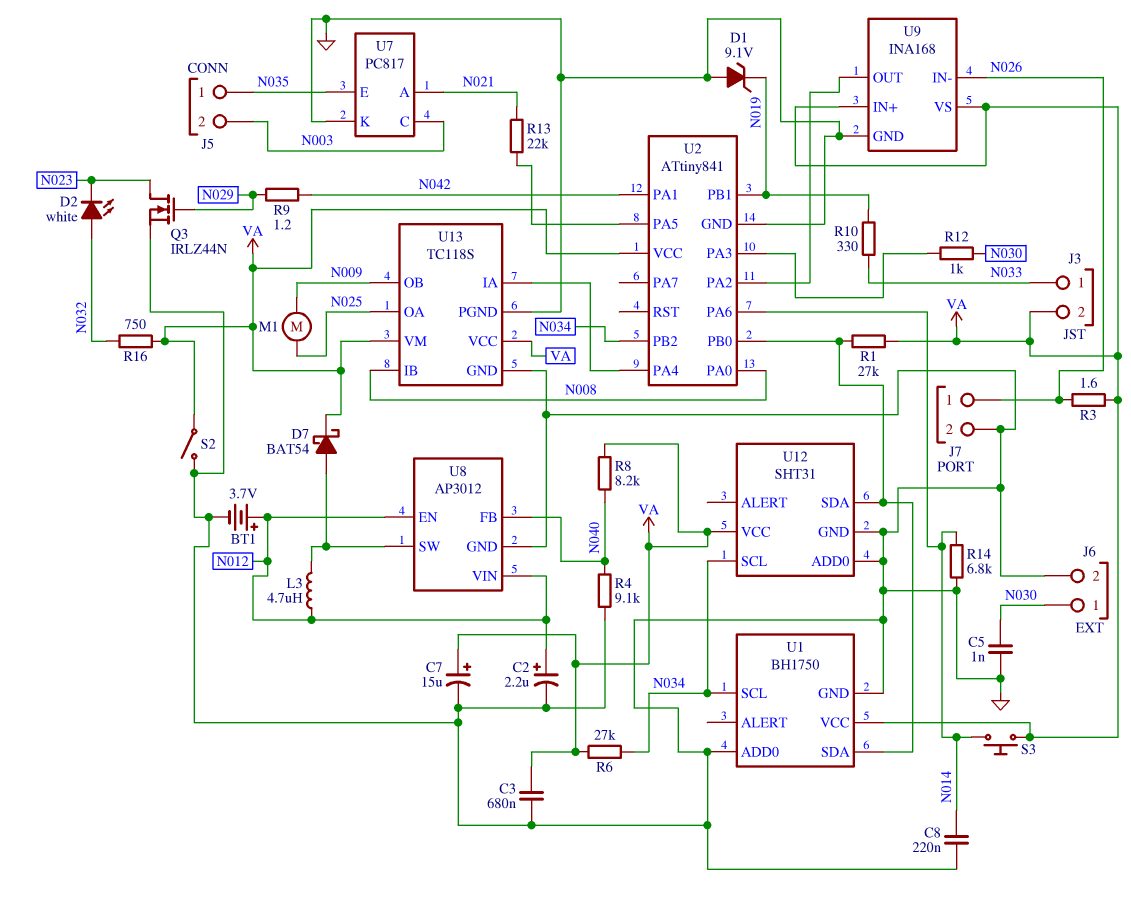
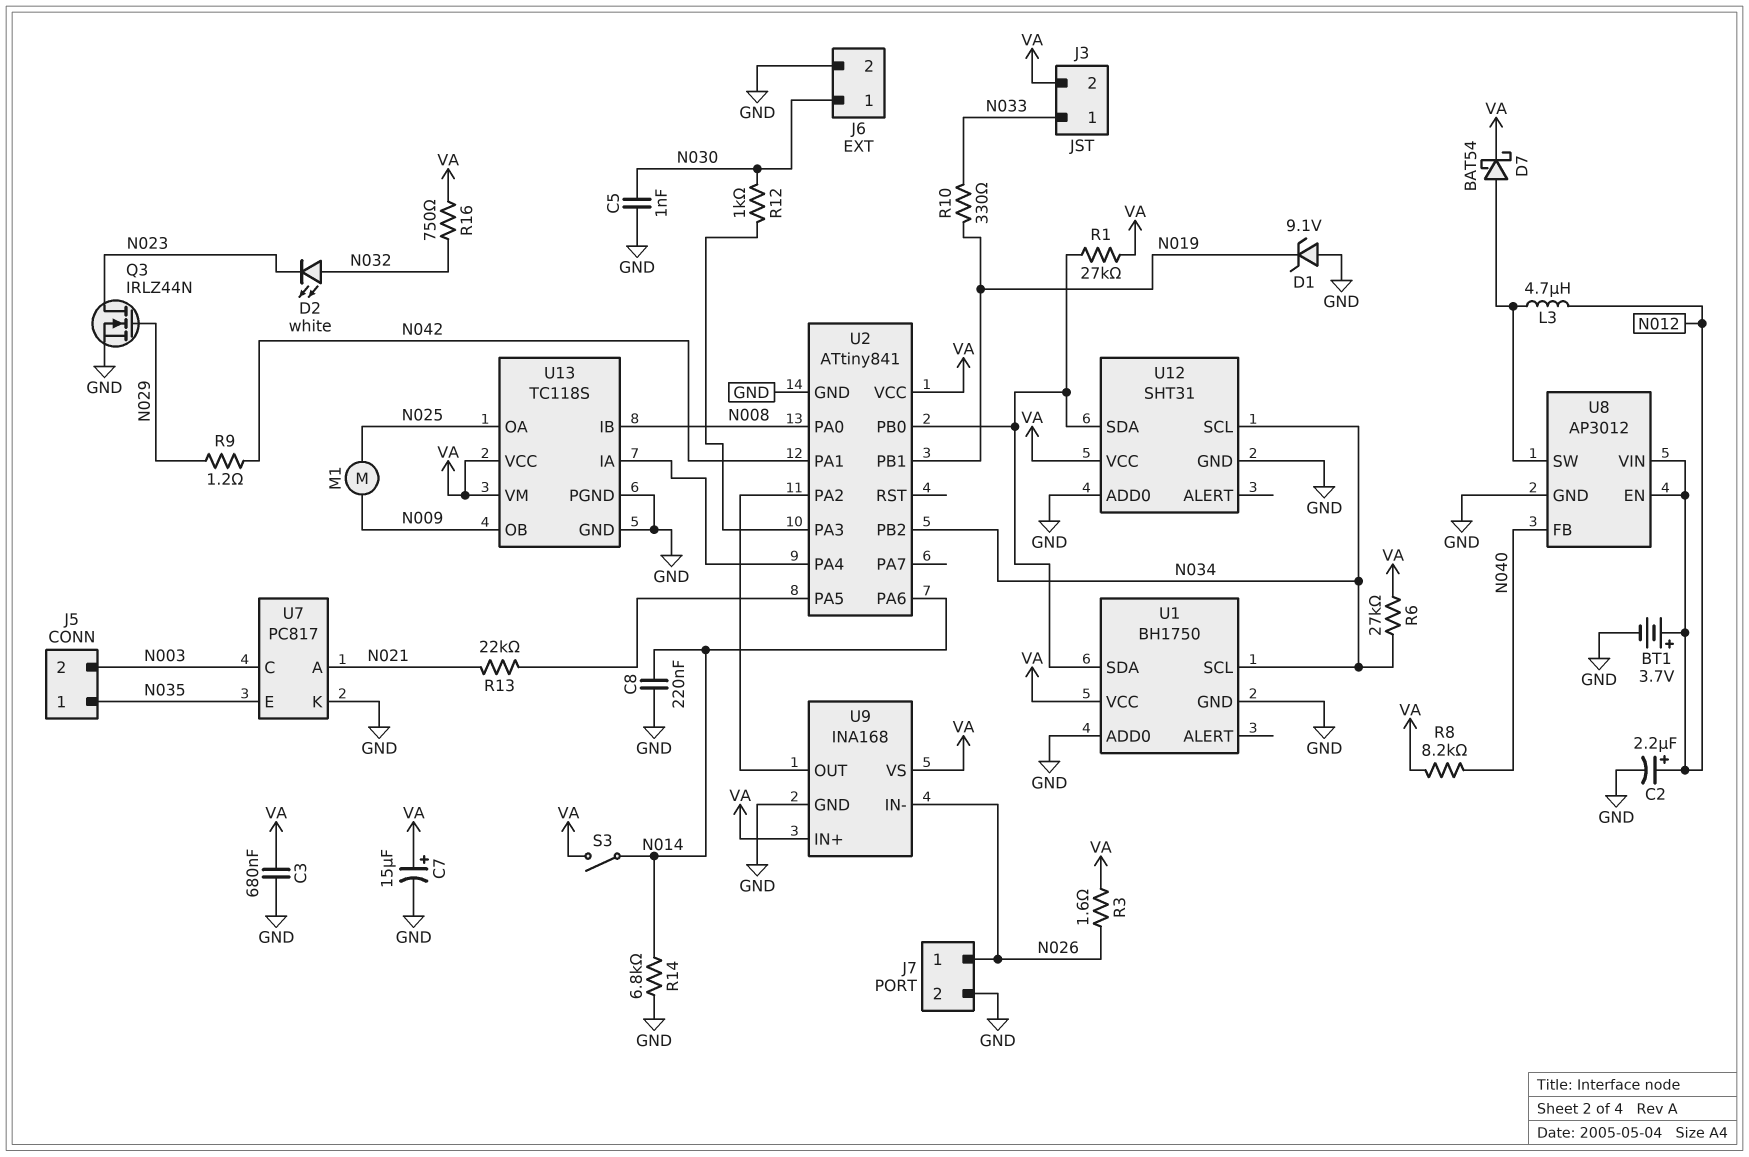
R4: 9.1k (GND, N040) -> none
S2: switch (GND, VA) -> none
S3: button (N014, VA) -> switch (N014, VA)

